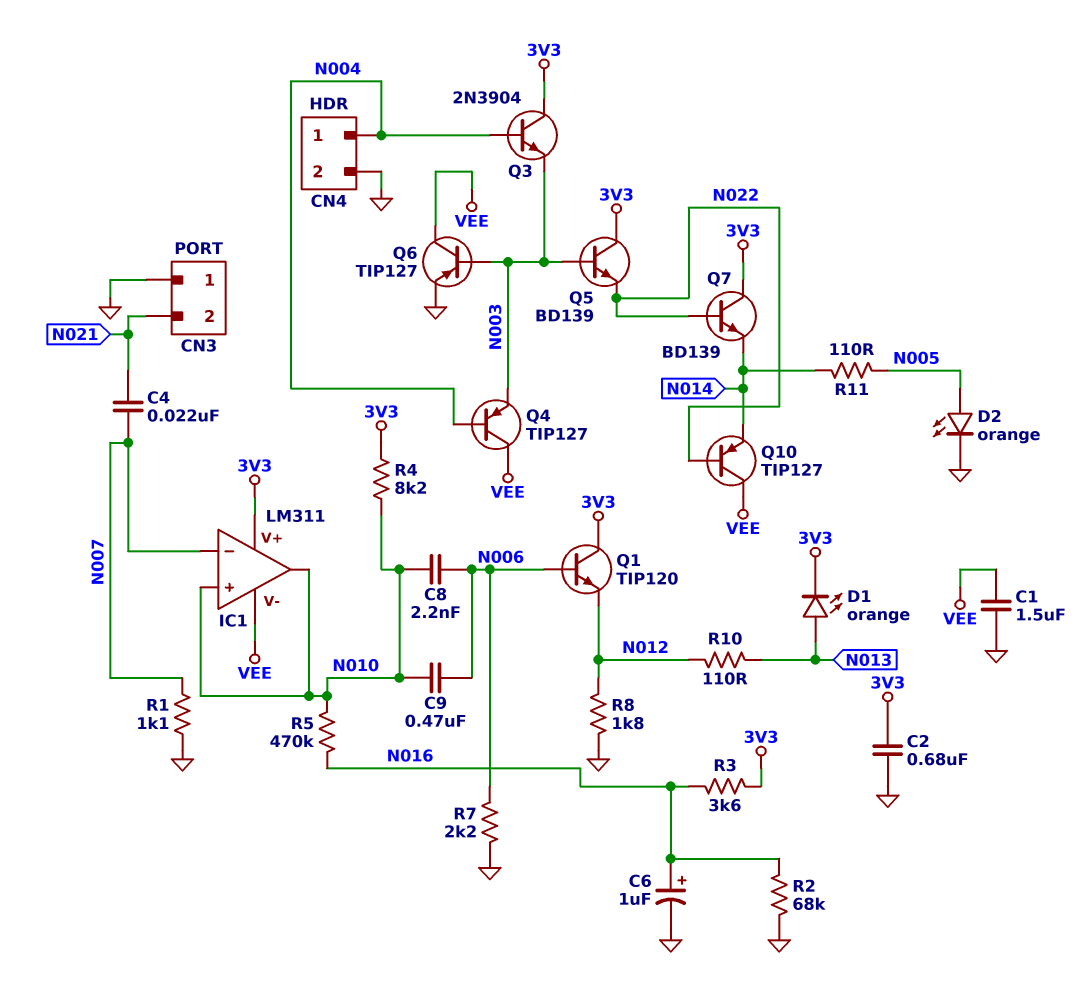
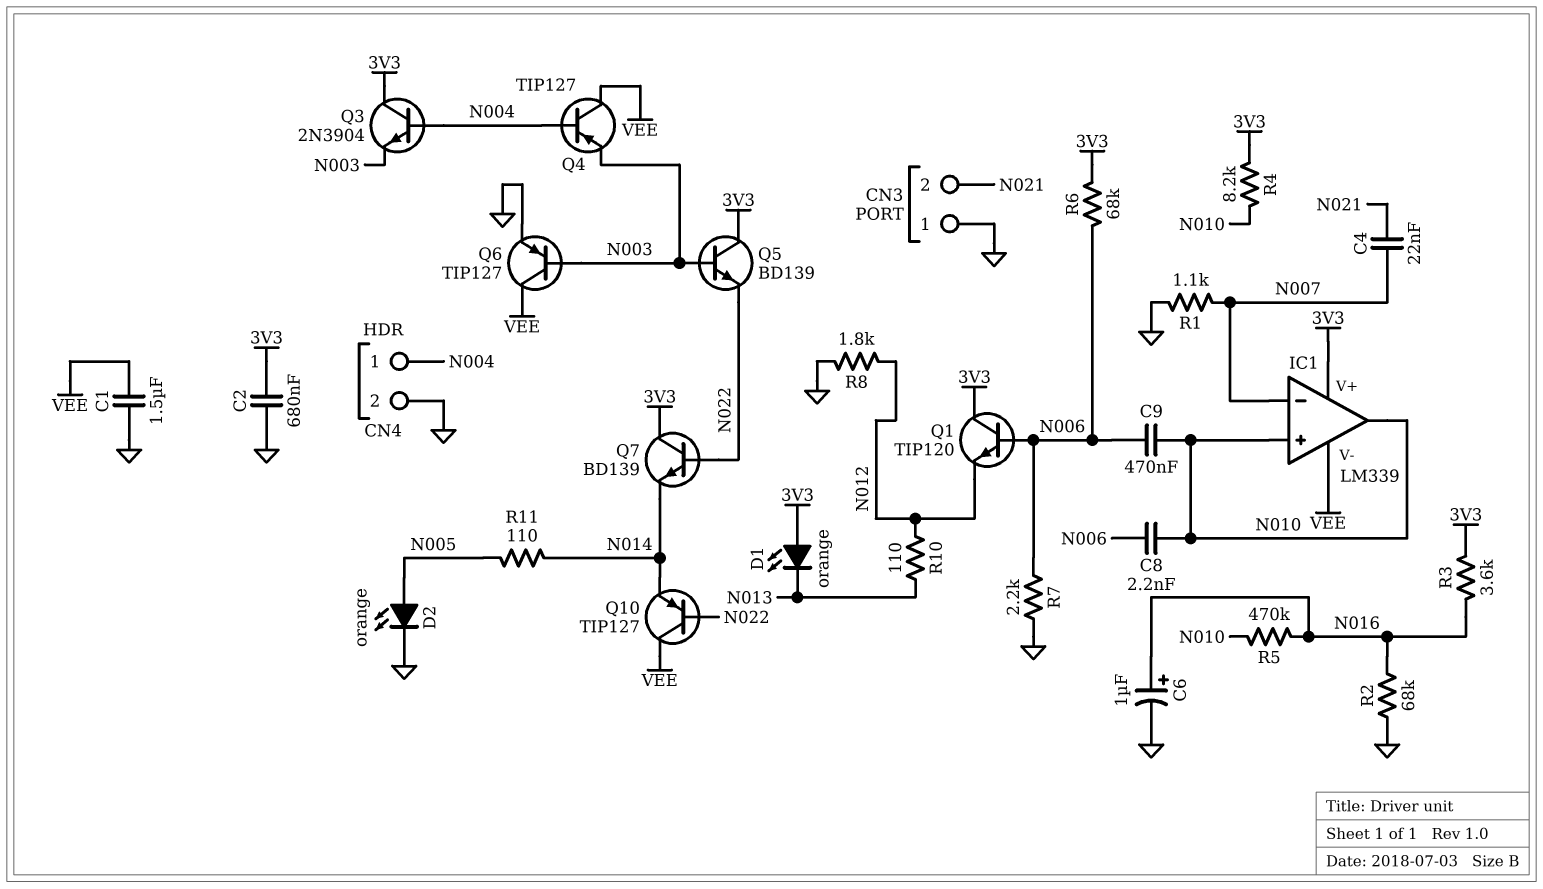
D1: LED orange (A N013, K 3V3) -> LED orange (A 3V3, K N013)
IC1: LM311 -> LM339
R6: none -> 68k (3V3, N006)

